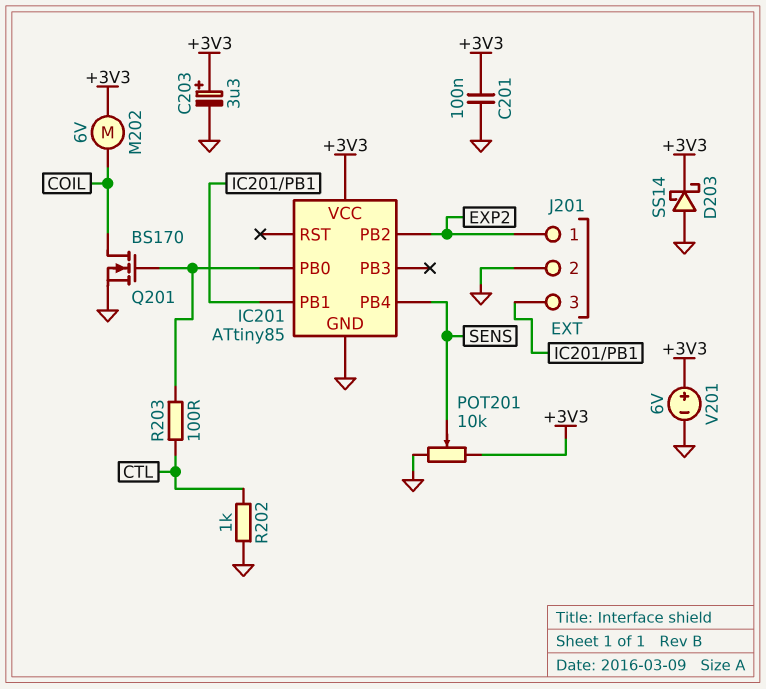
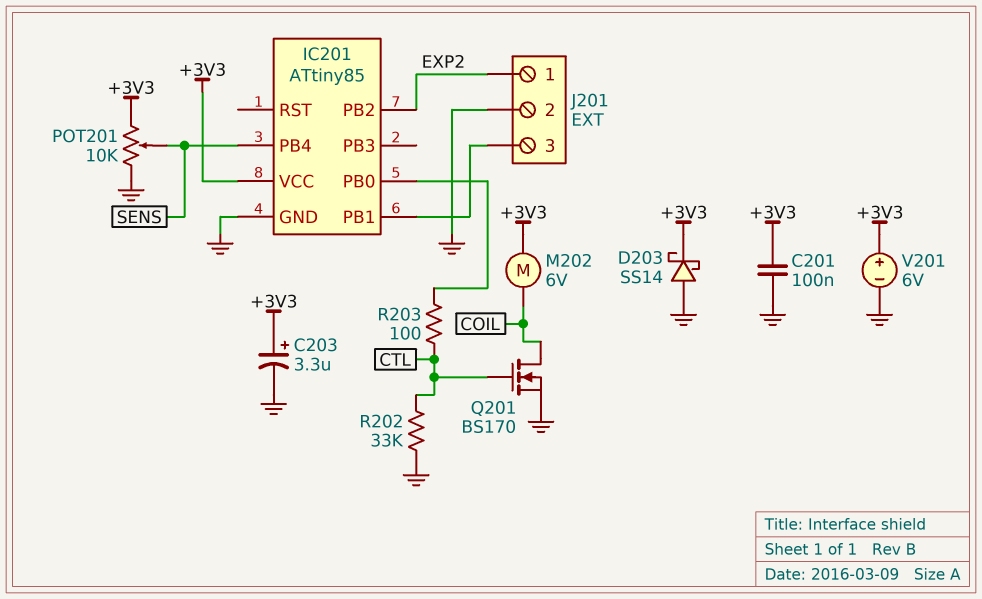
Q201: NMOS BS170 (G IC201/PB0, D COIL, S GND) -> NMOS BS170 (G CTL, D COIL, S GND)
R202: 1k (CTL, GND) -> 33k (CTL, GND)

